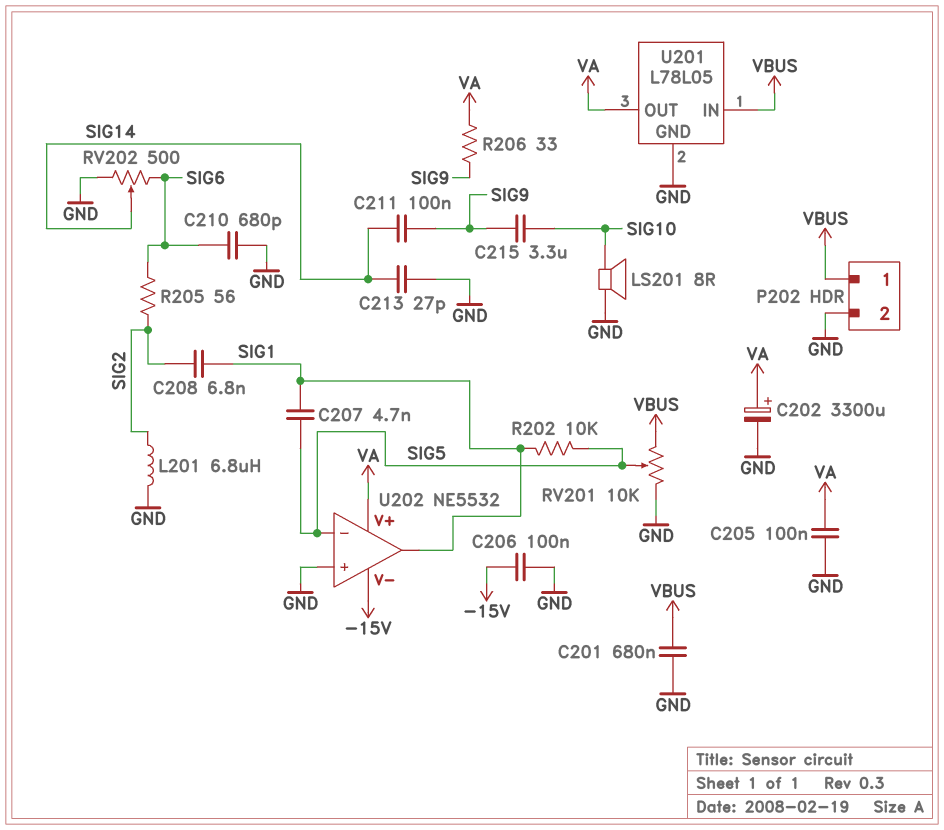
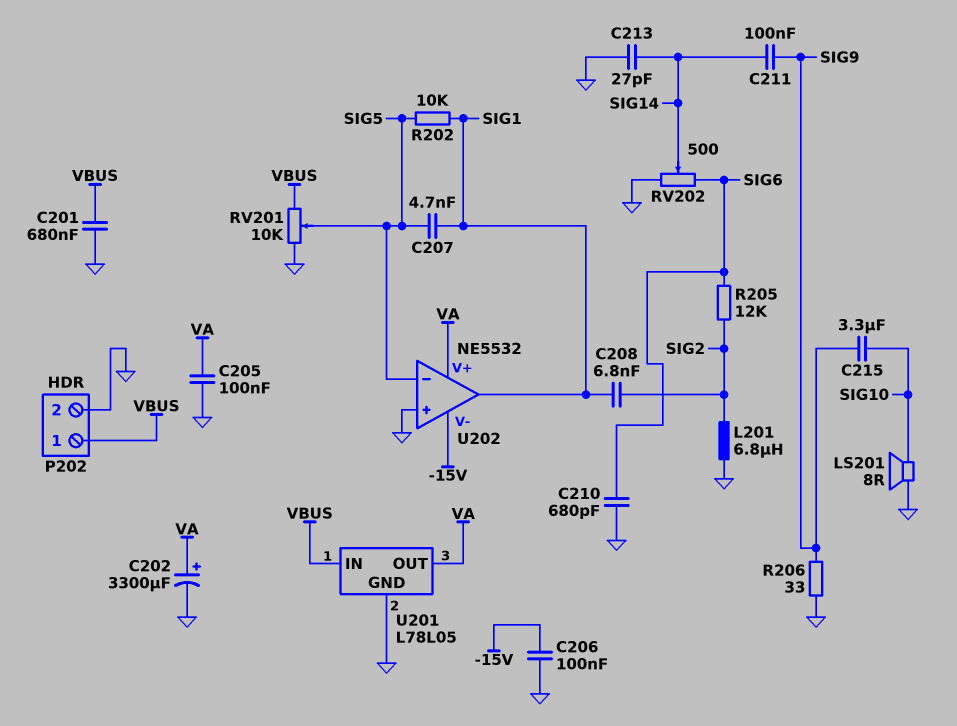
R205: 56 (SIG2, SIG6) -> 12k (SIG2, SIG6)
R206: 33 (SIG9, VA) -> 33 (GND, SIG9)

